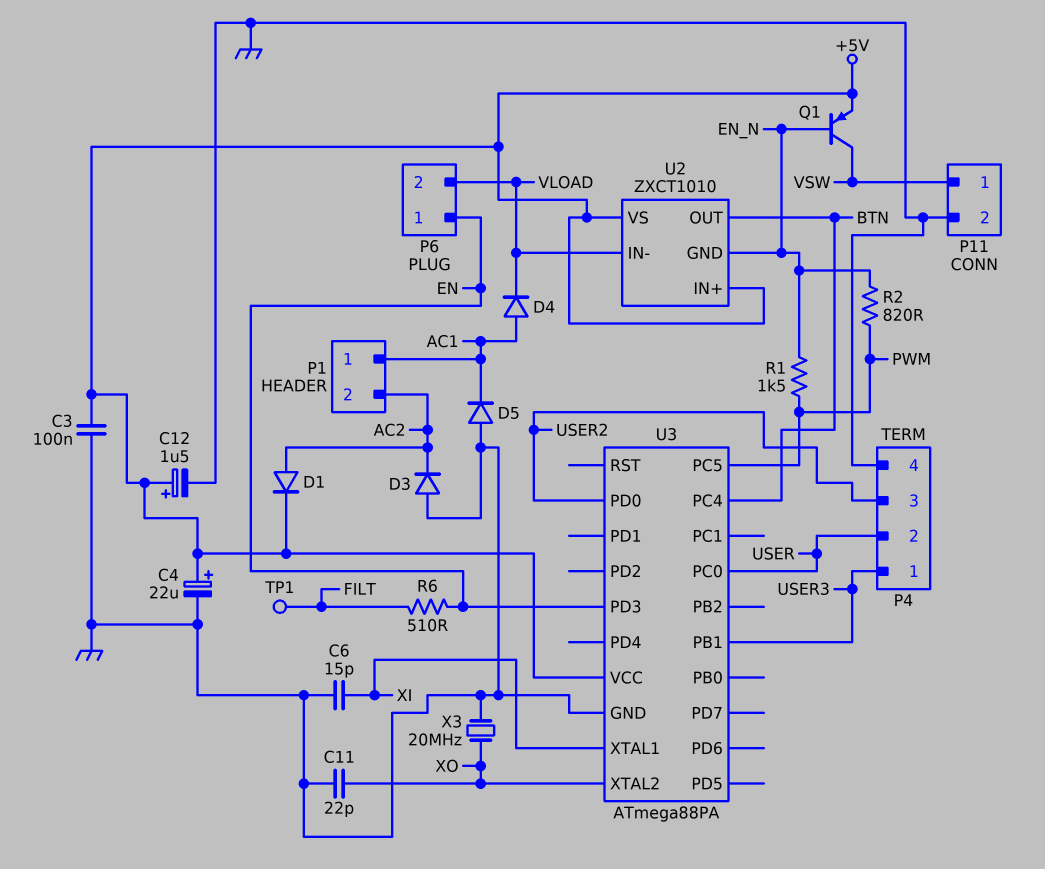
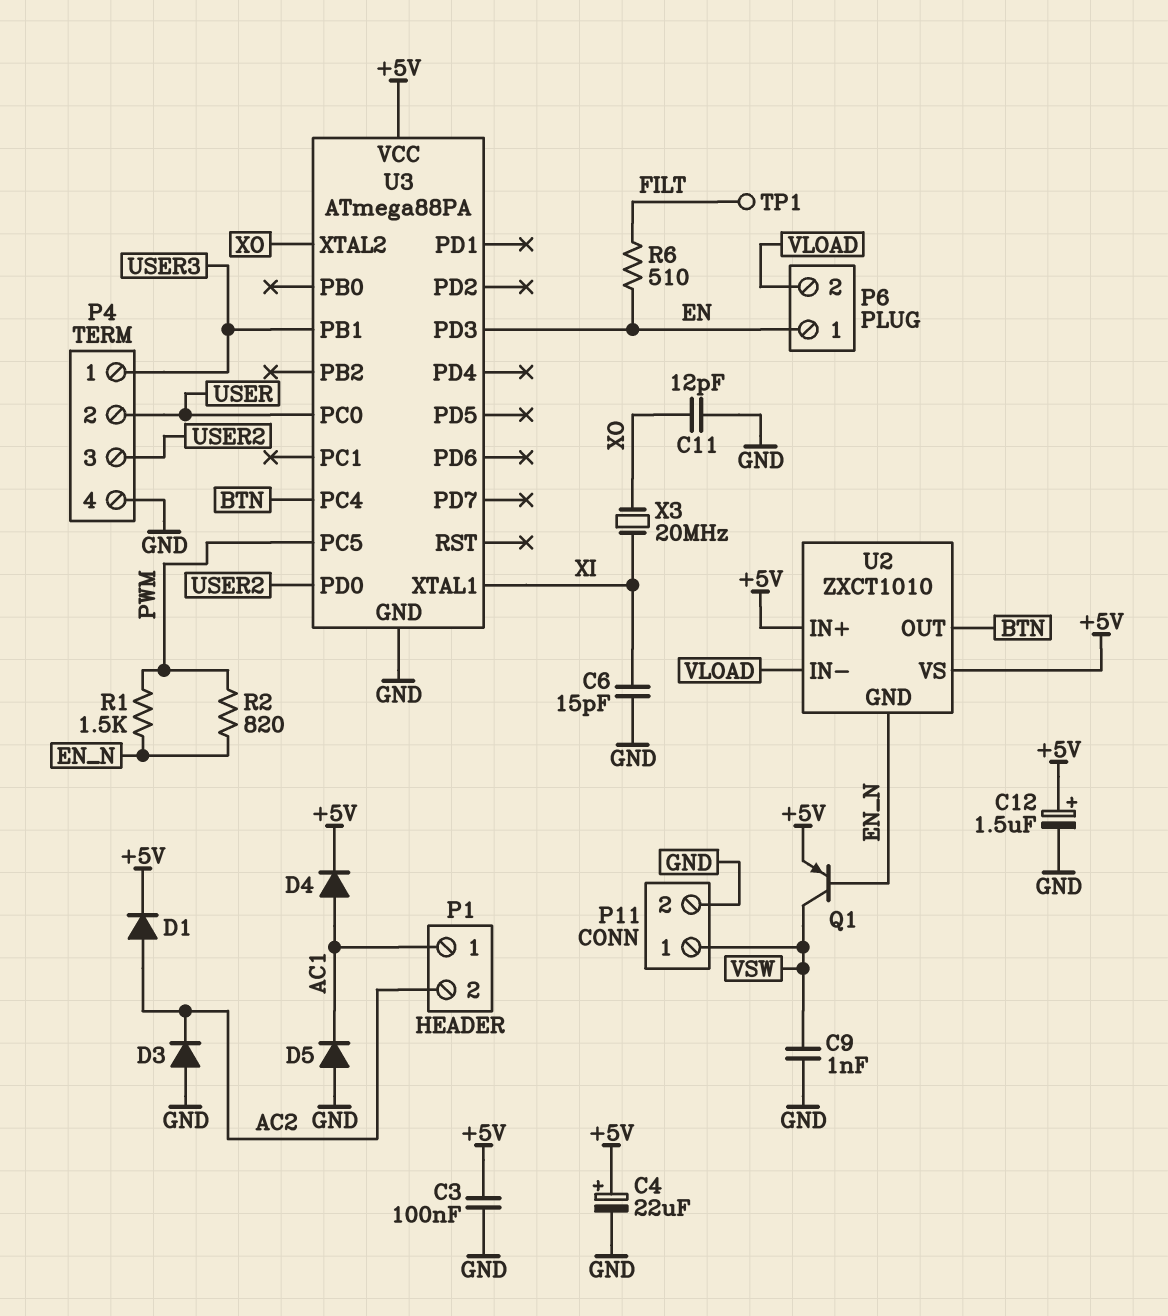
C9: none -> 1nF (GND, VSW)
C11: 22pF (GND, XO) -> 12pF (GND, XO)
D4: diode (A AC1, K VLOAD) -> diode (A AC1, K +5V)
X3: 20MHz (GND, XO) -> 20MHz (XI, XO)

